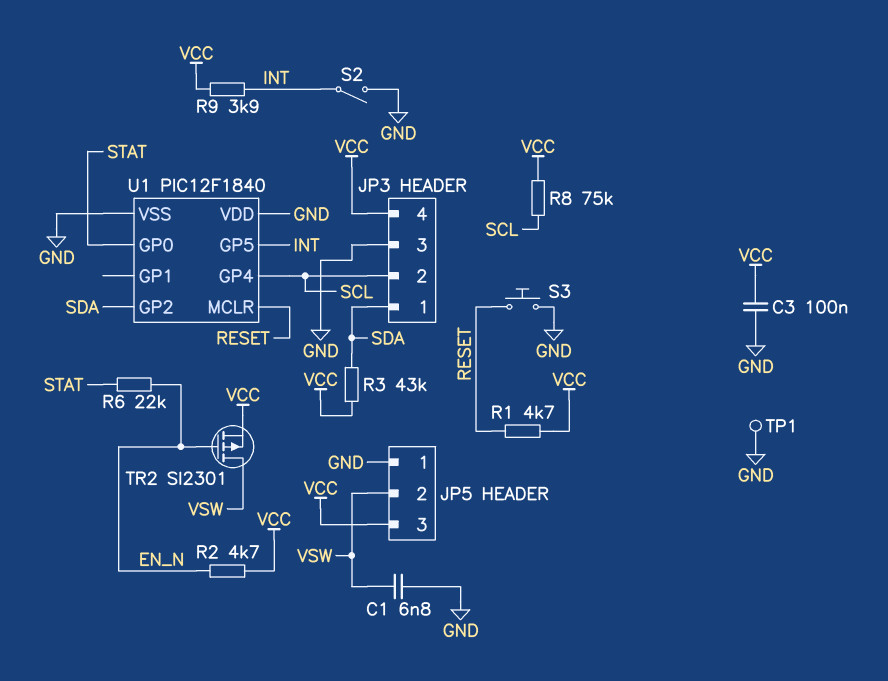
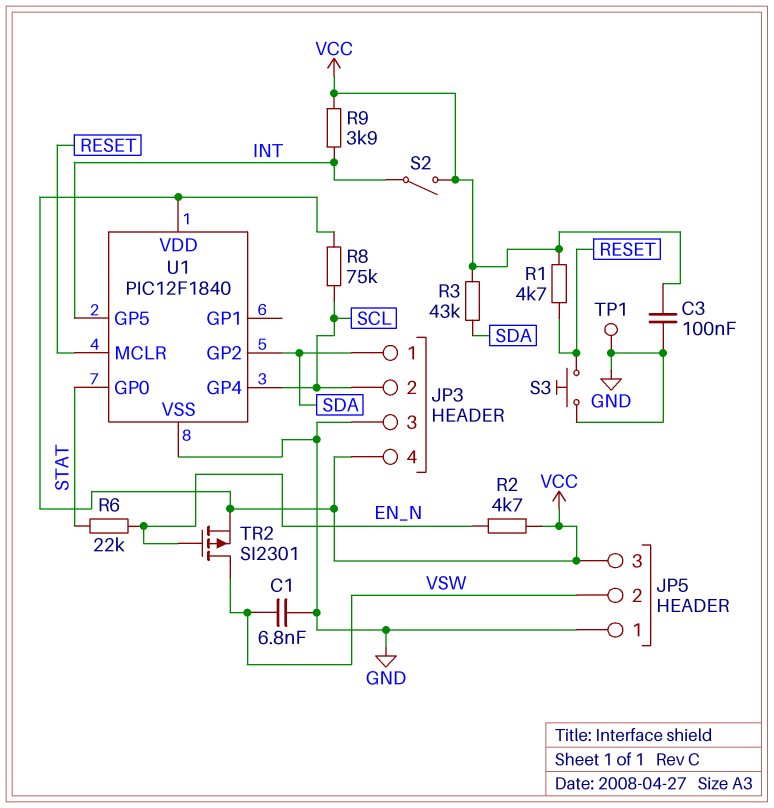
S2: switch (GND, INT) -> switch (INT, VCC)
U1 pin VDD: GND -> VCC

